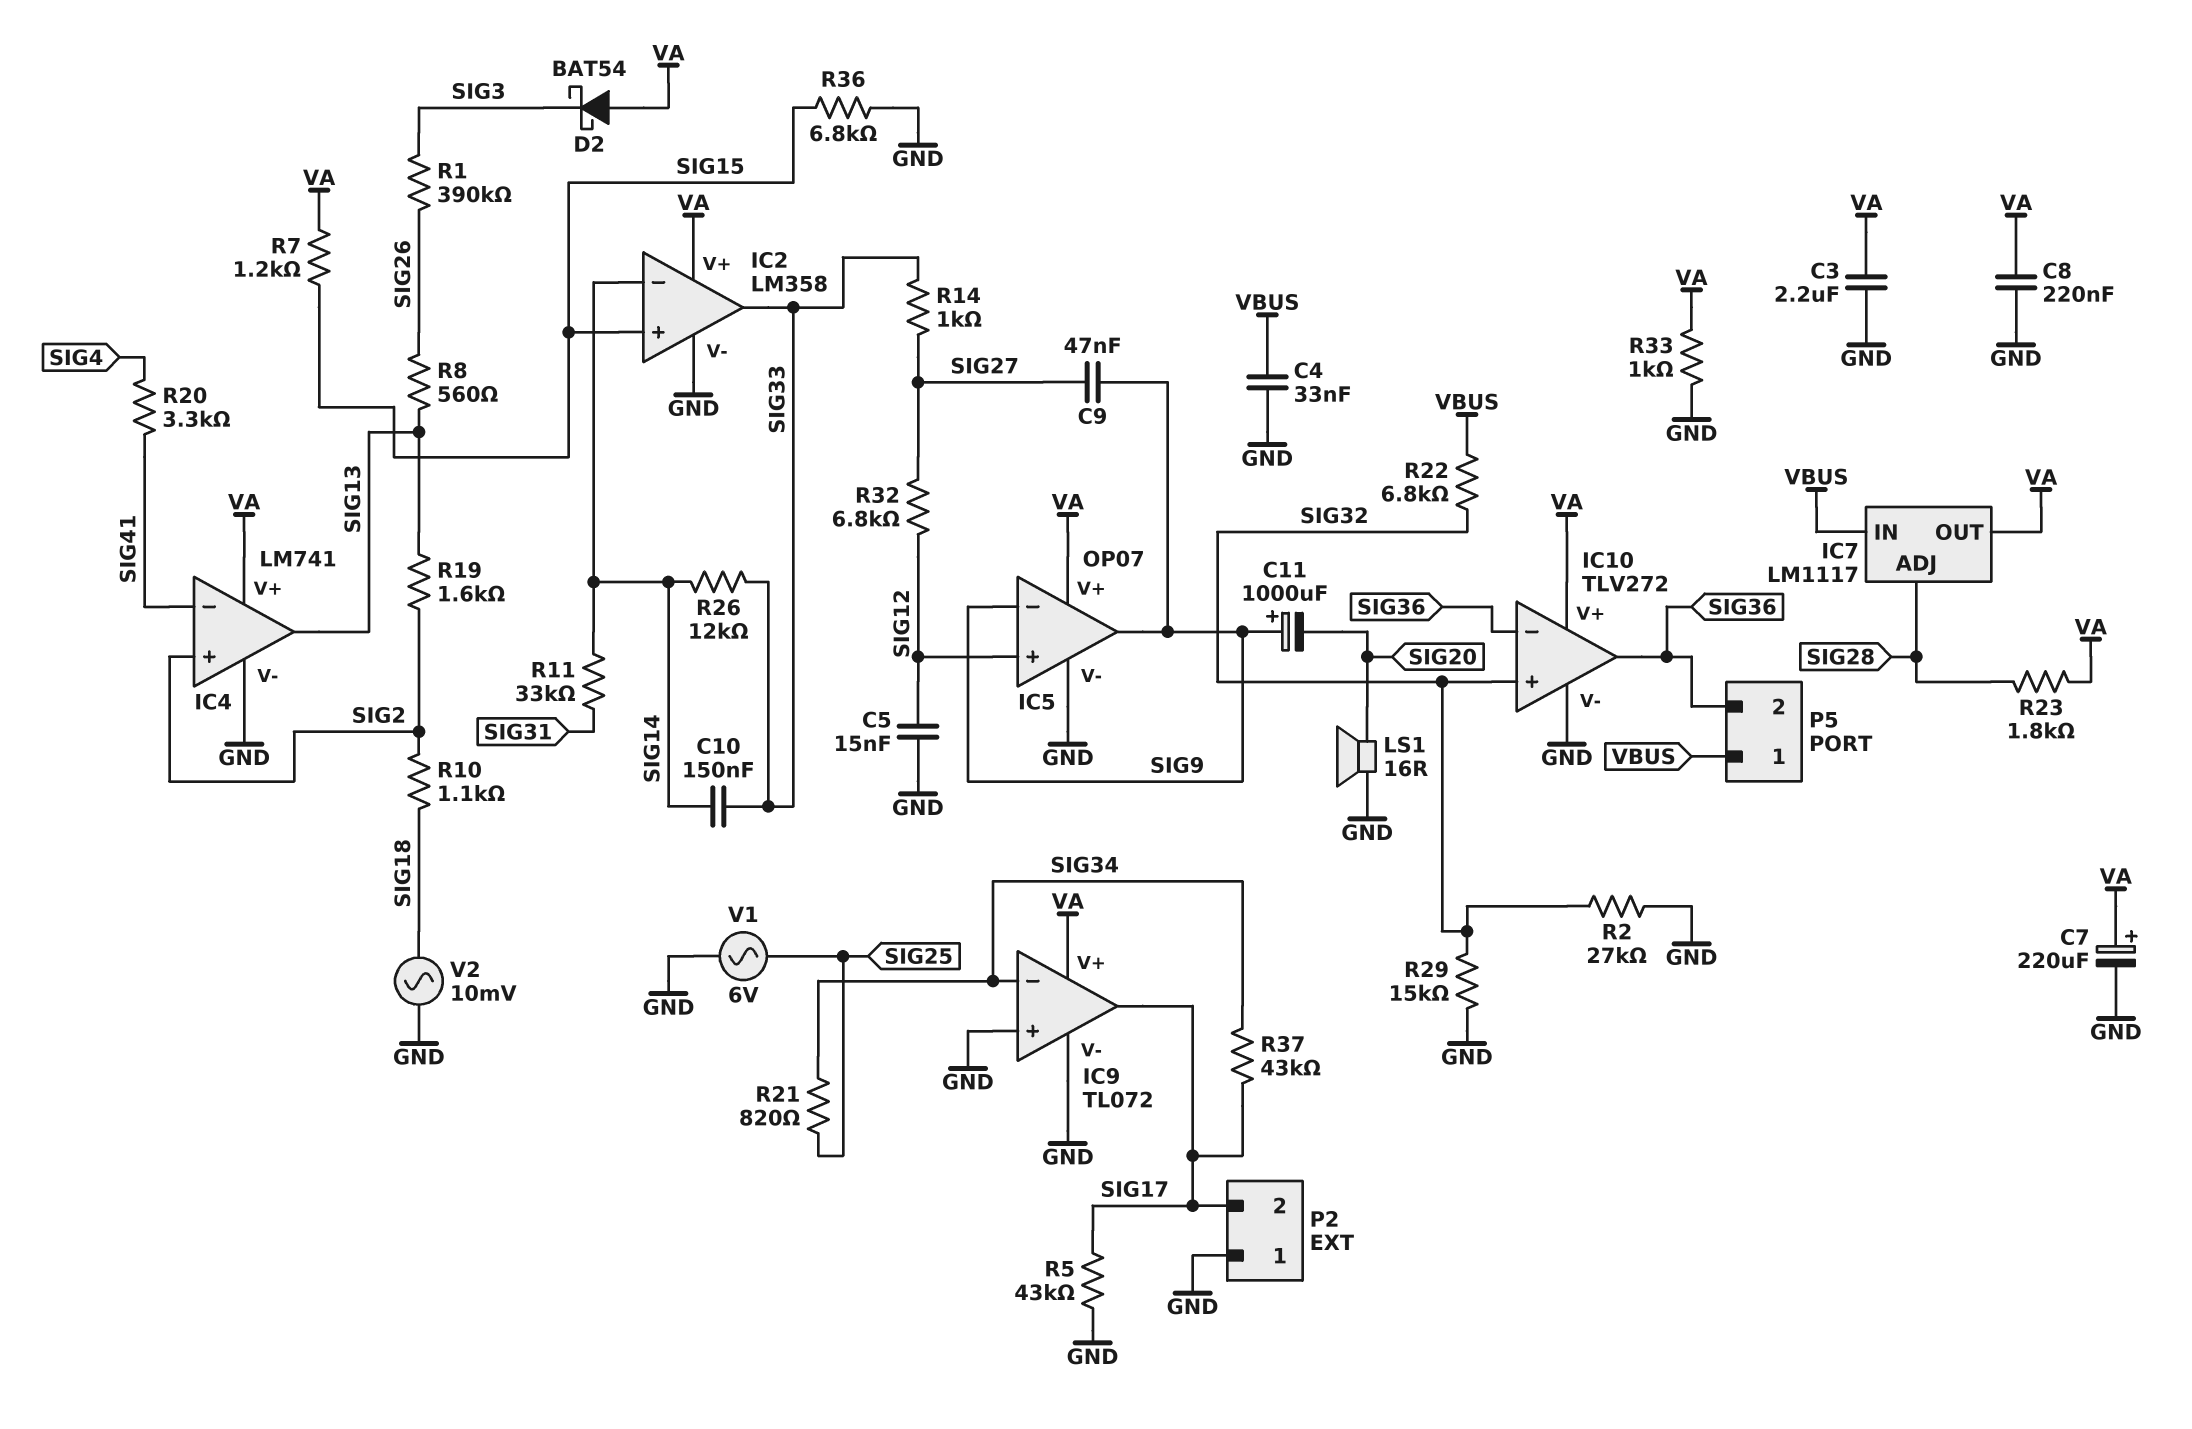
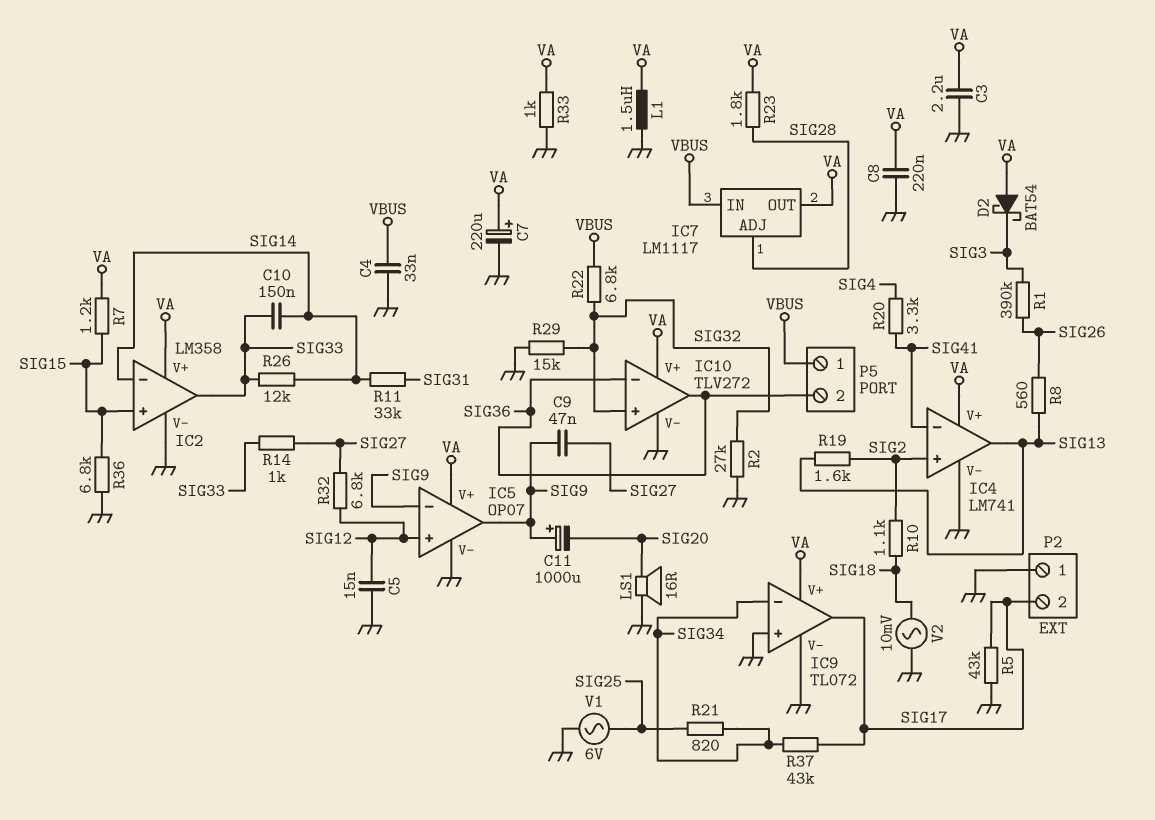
L1: none -> 1.5uH (GND, VA)

